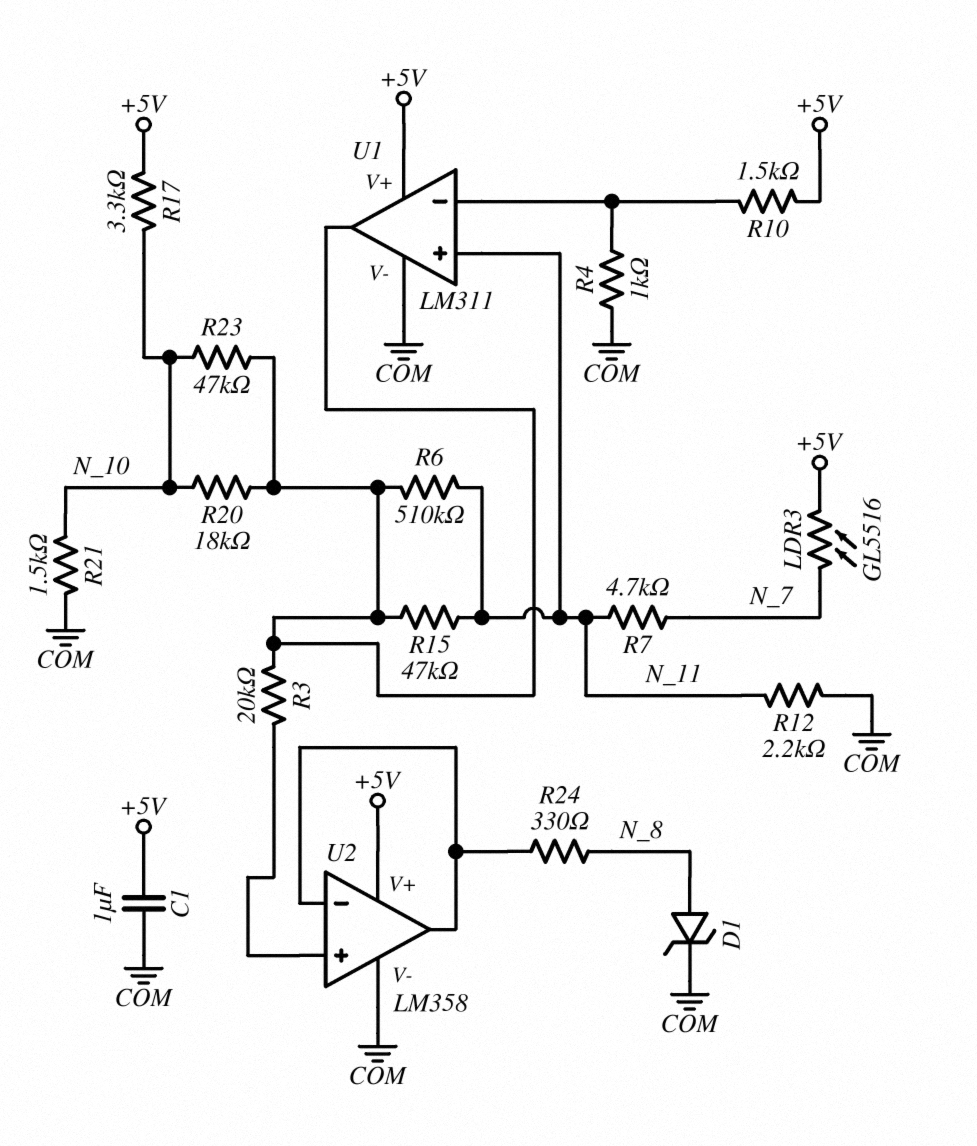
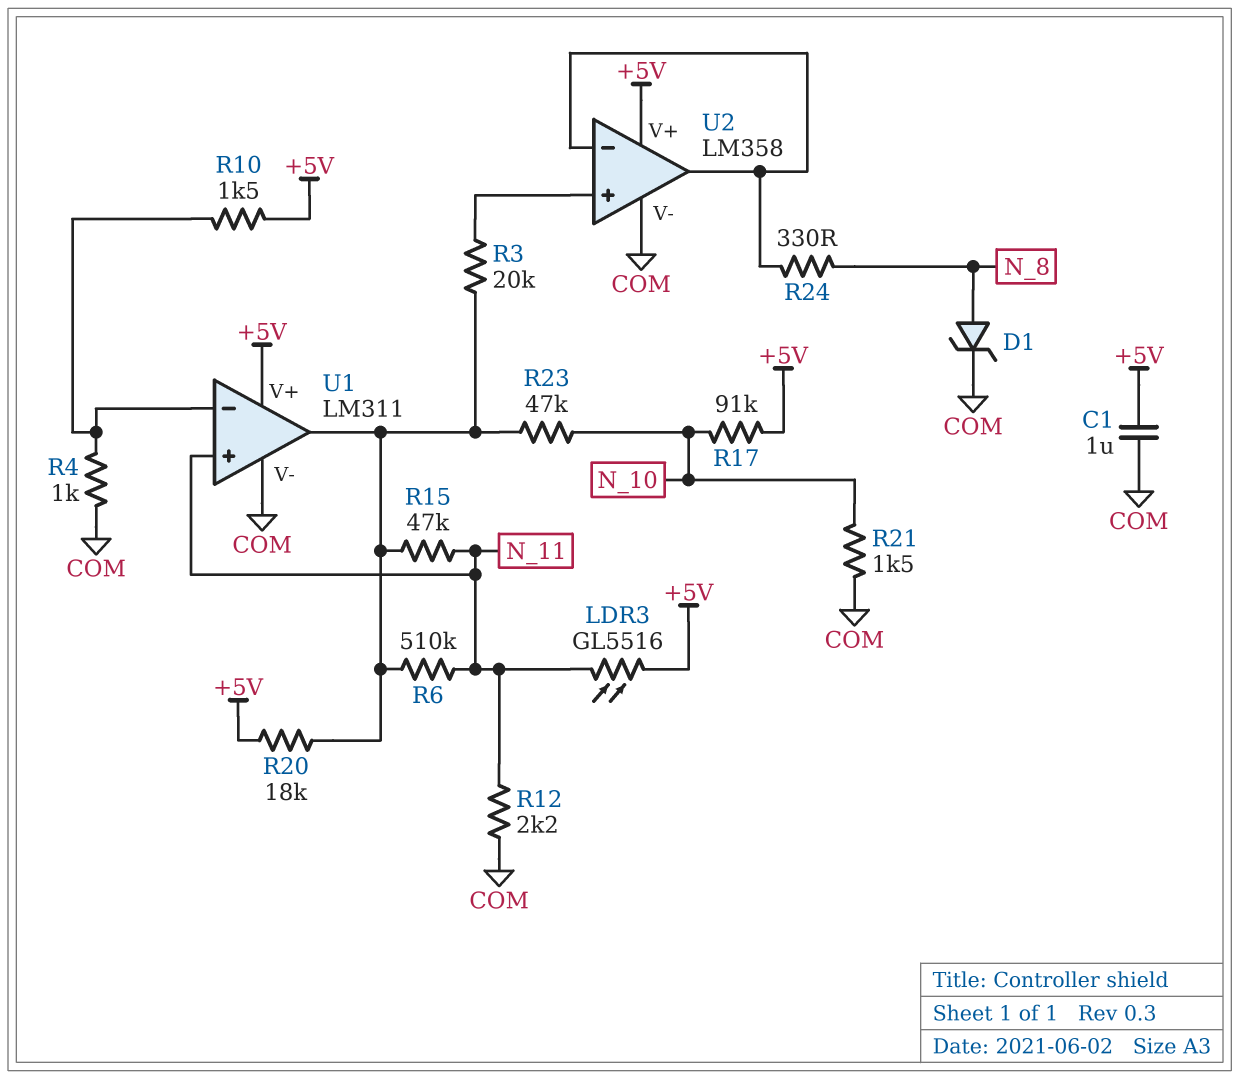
LDR3: GL5516 (+5V, N_7) -> GL5516 (+5V, N_11)
R7: 4.7k (N_7, N_11) -> none
R17: 3.3k (+5V, N_10) -> 91k (+5V, N_10)
R20: 18k (N_10, U1/out) -> 18k (+5V, U1/out)

